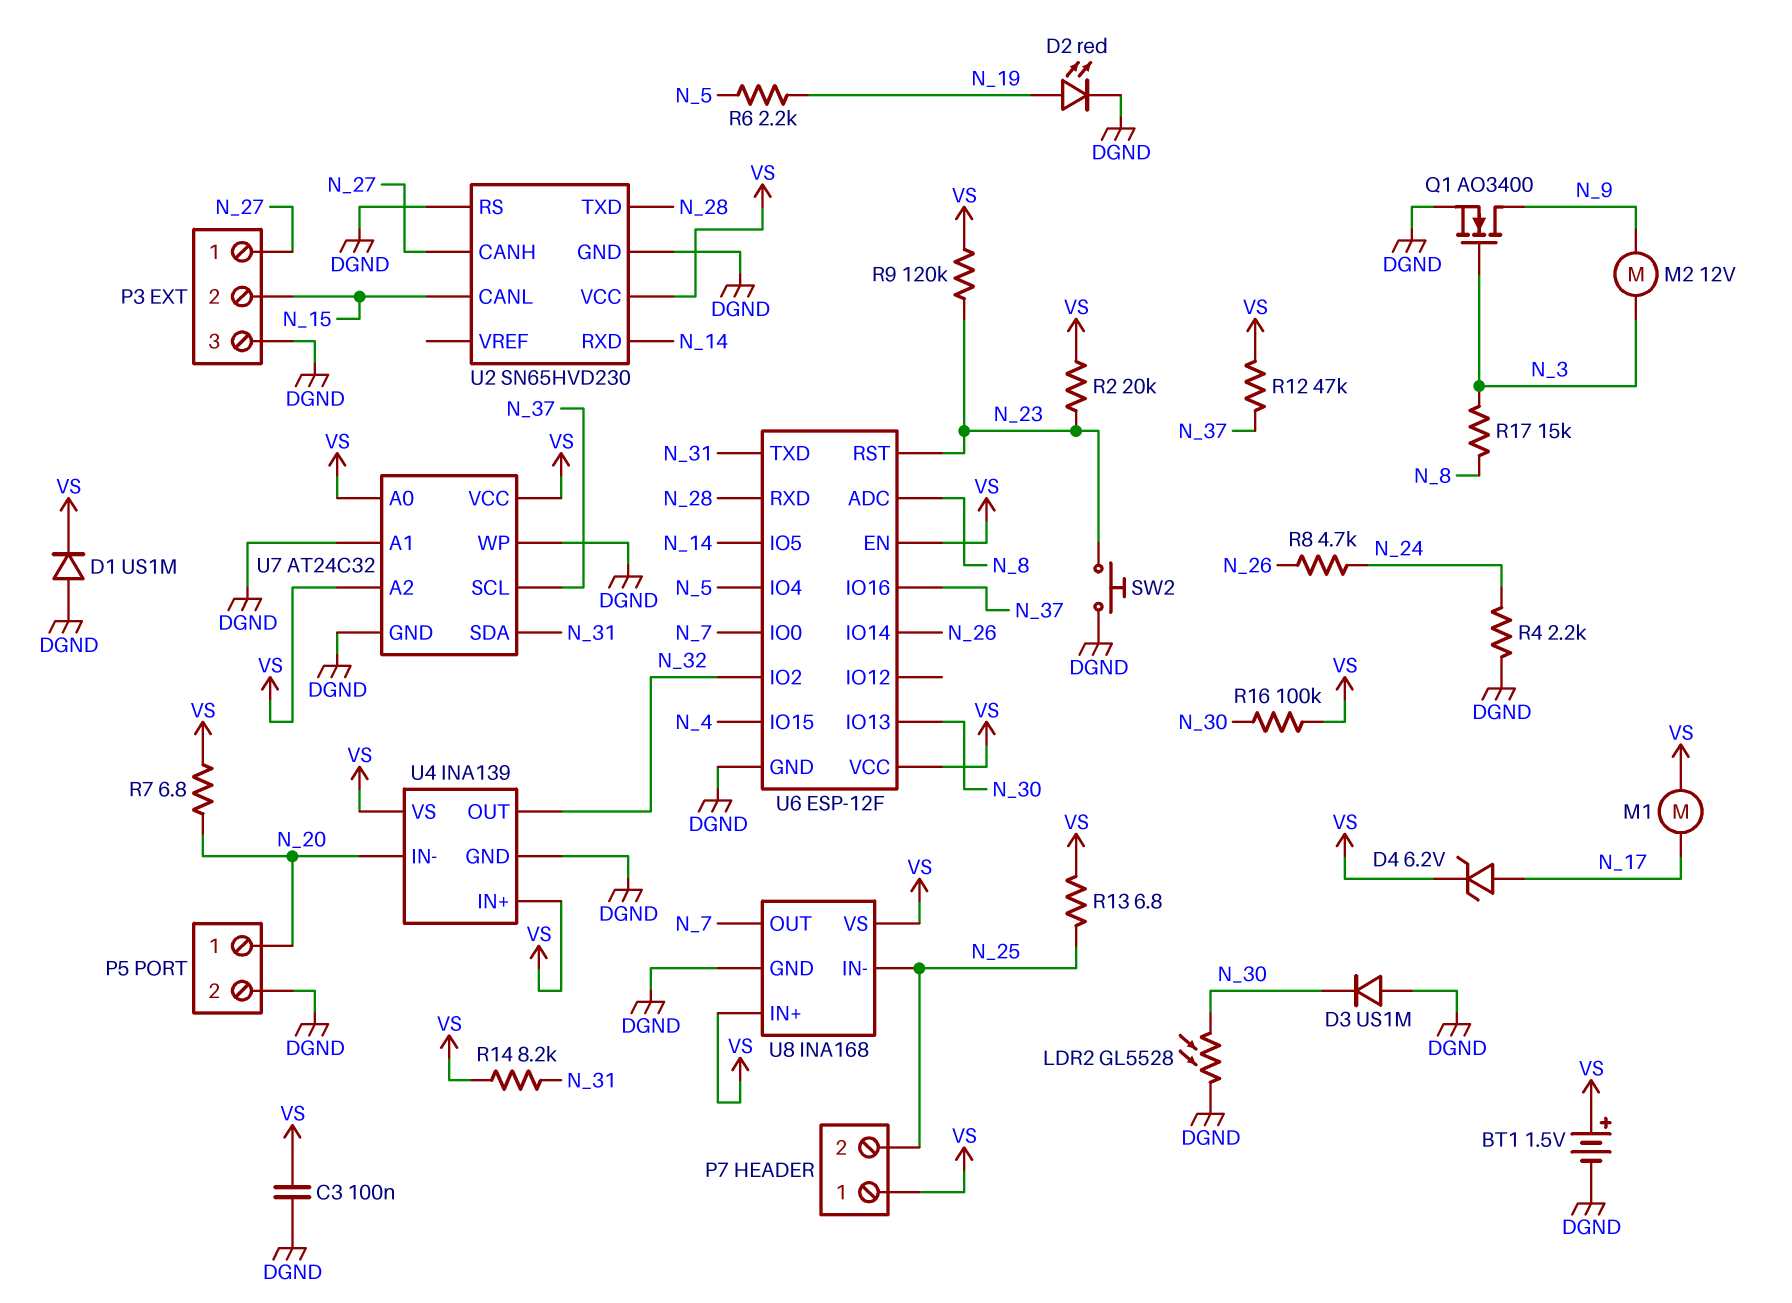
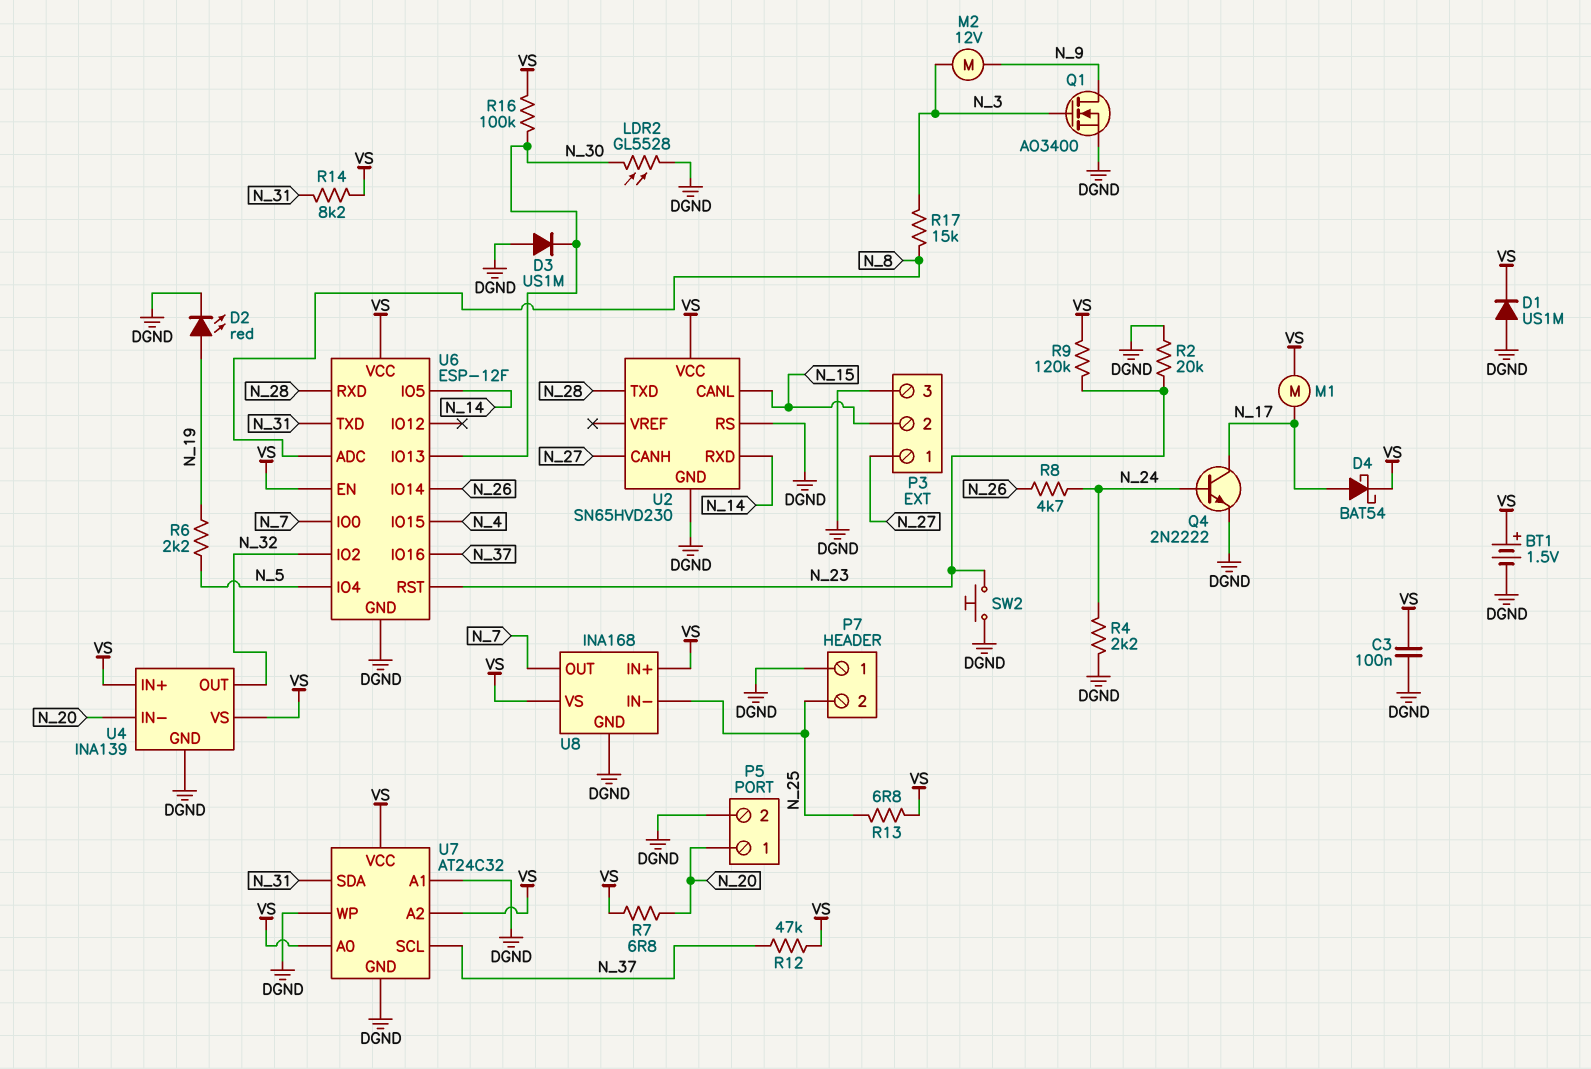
D4: zener 6.2V (A N_17, K VS) -> schottky BAT54 (A N_17, K VS)
P7 pin 1: VS -> DGND
Q4: none -> NPN 2N2222 (B N_24, C N_17, E DGND)
R2: 20k (N_23, VS) -> 20k (DGND, N_23)

